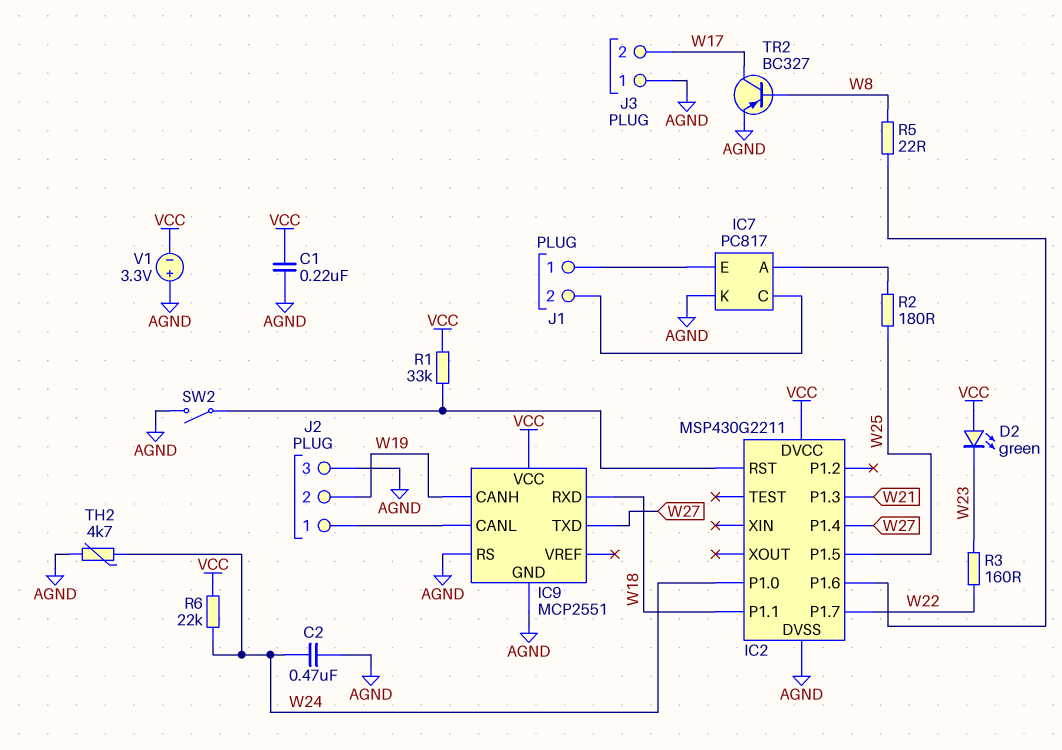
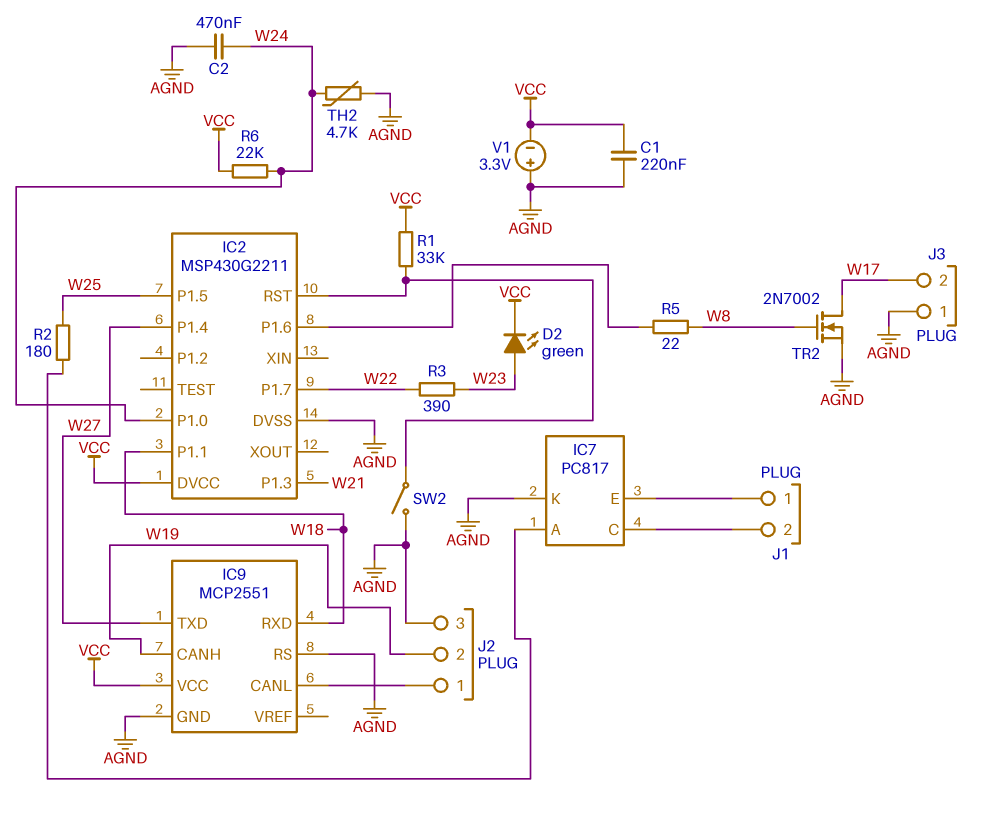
D2: LED green (A VCC, K W23) -> LED green (A W23, K VCC)
R3: 160 (W22, W23) -> 390 (W22, W23)
TR2: PNP BC327 (B W8, C W17, E AGND) -> NMOS 2N7002 (G W8, D W17, S AGND)

